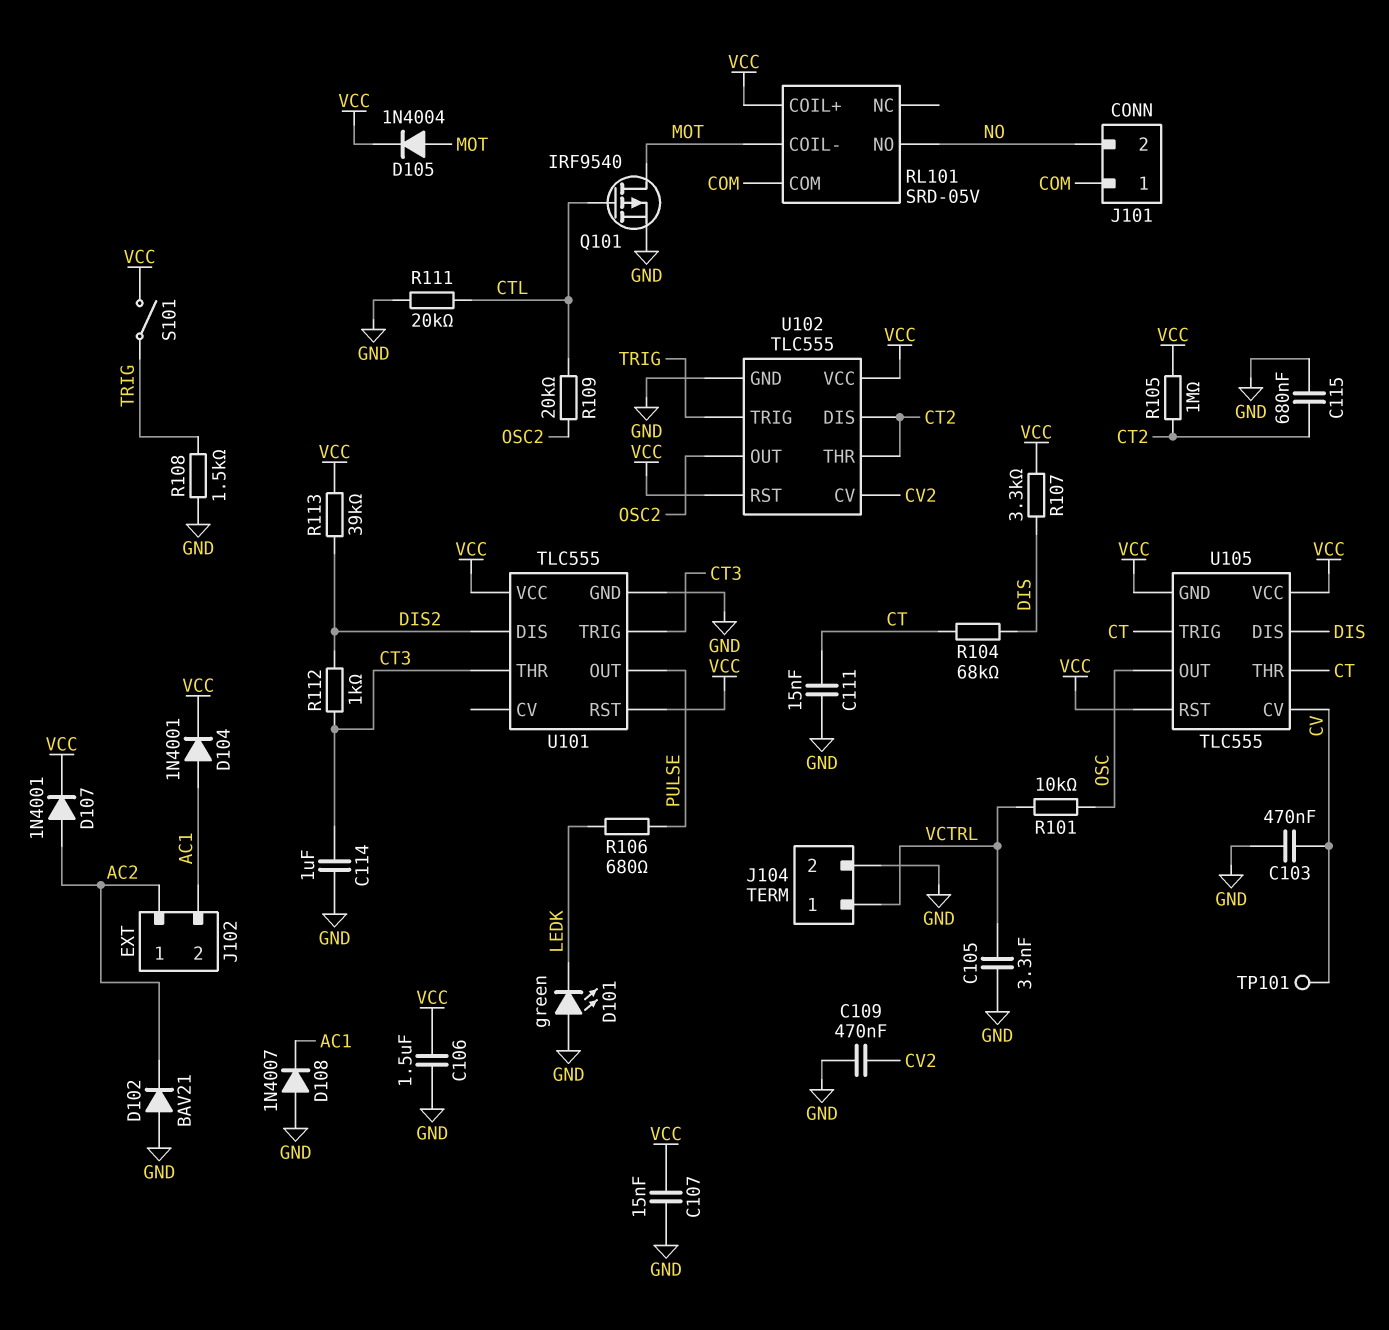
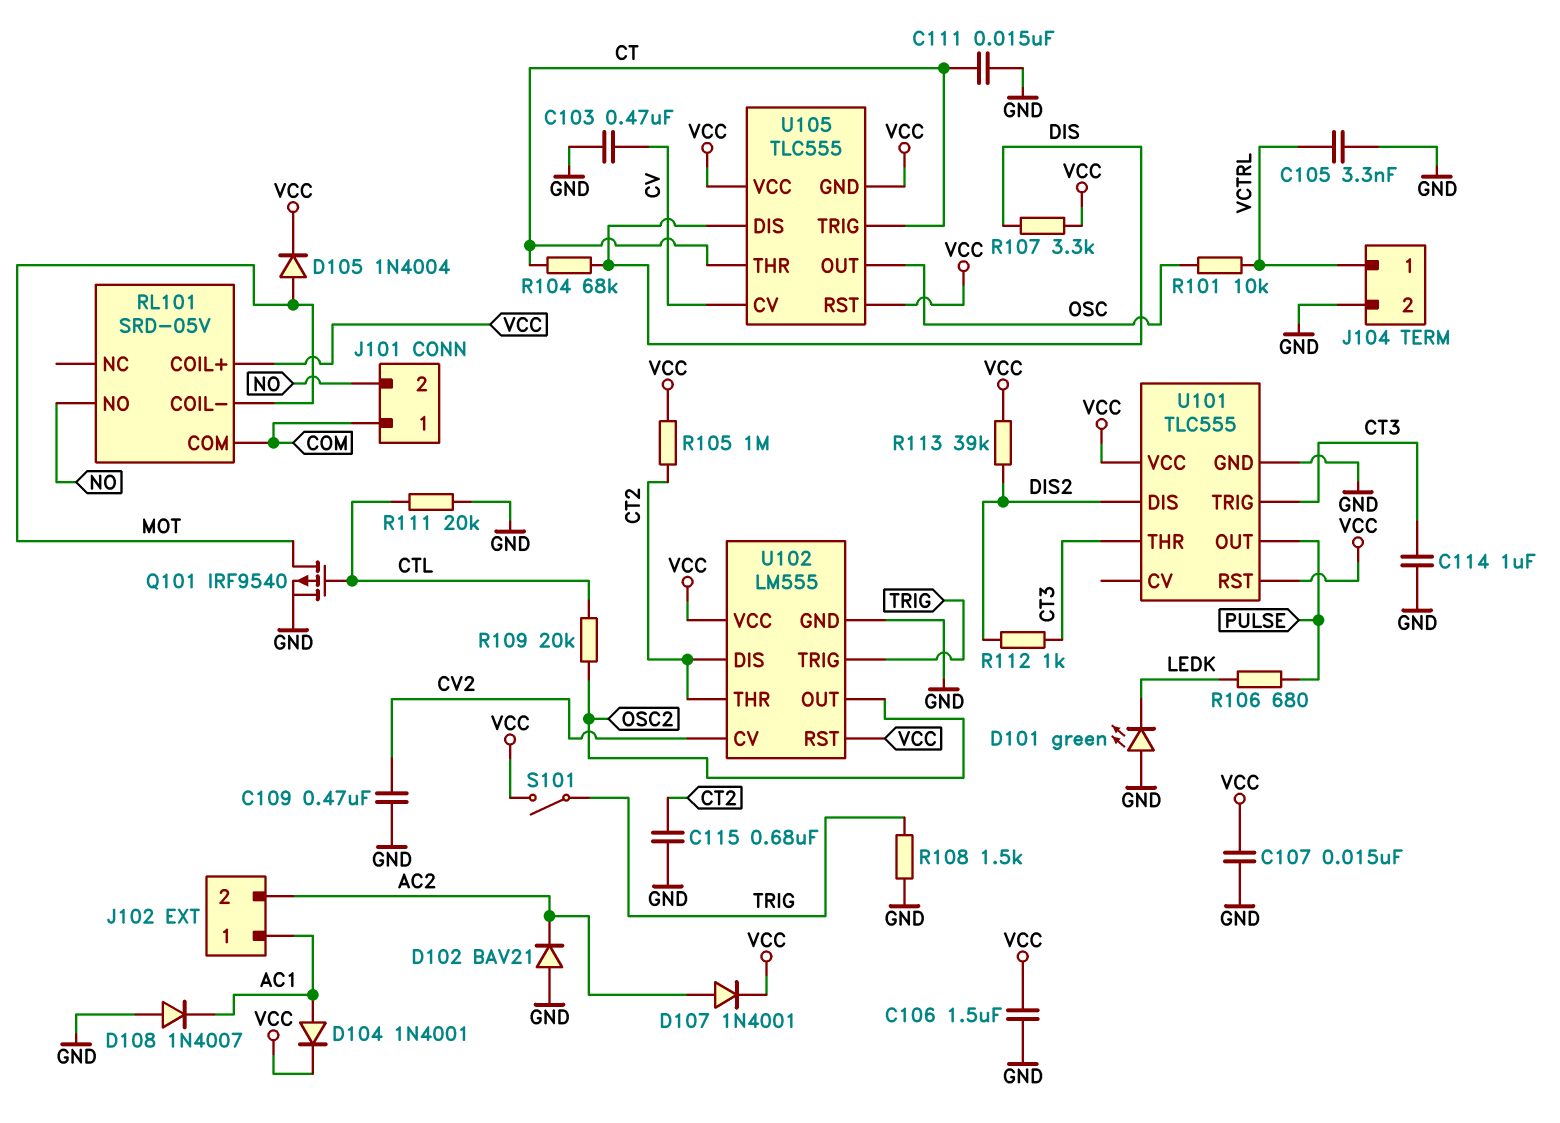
J102 pin 1: AC2 -> AC1
J102 pin 2: AC1 -> AC2
TP101: test point (CV) -> none
U102: TLC555 -> LM555

